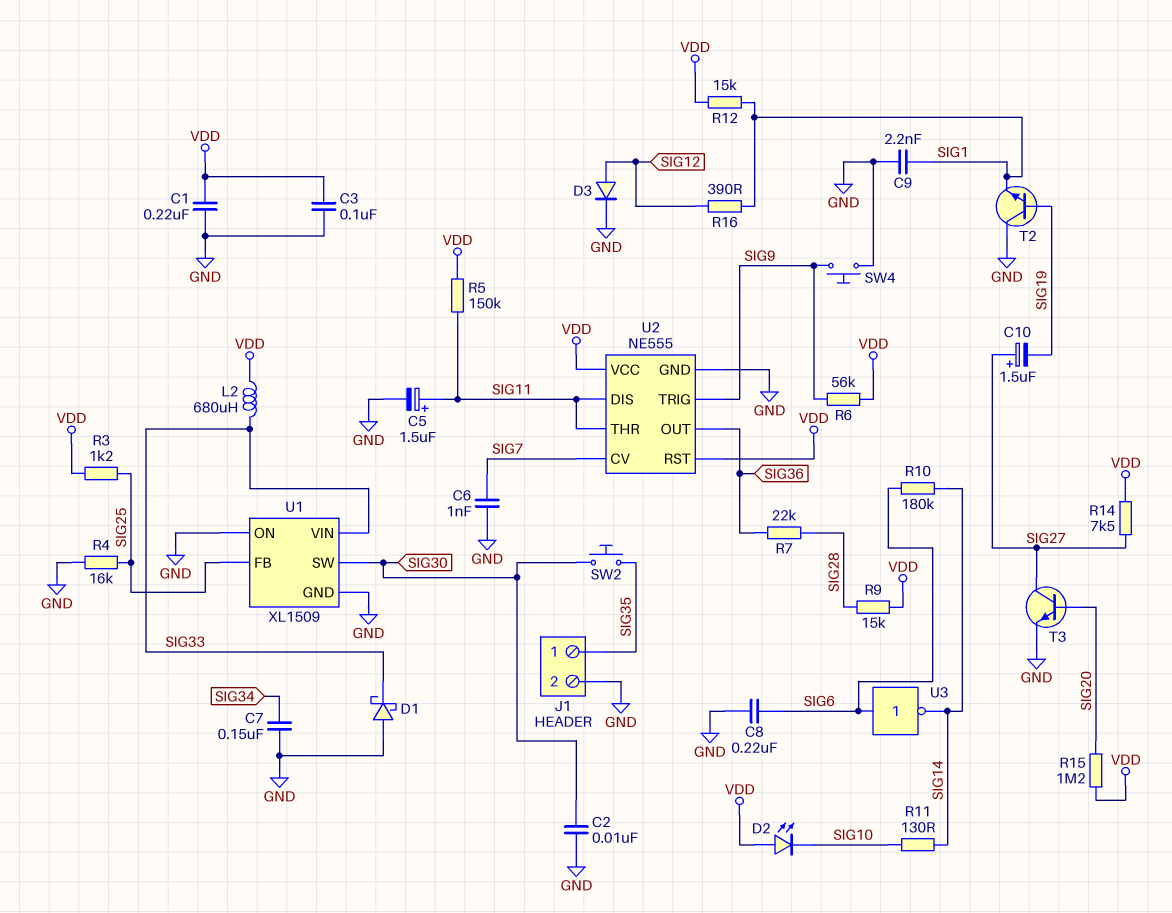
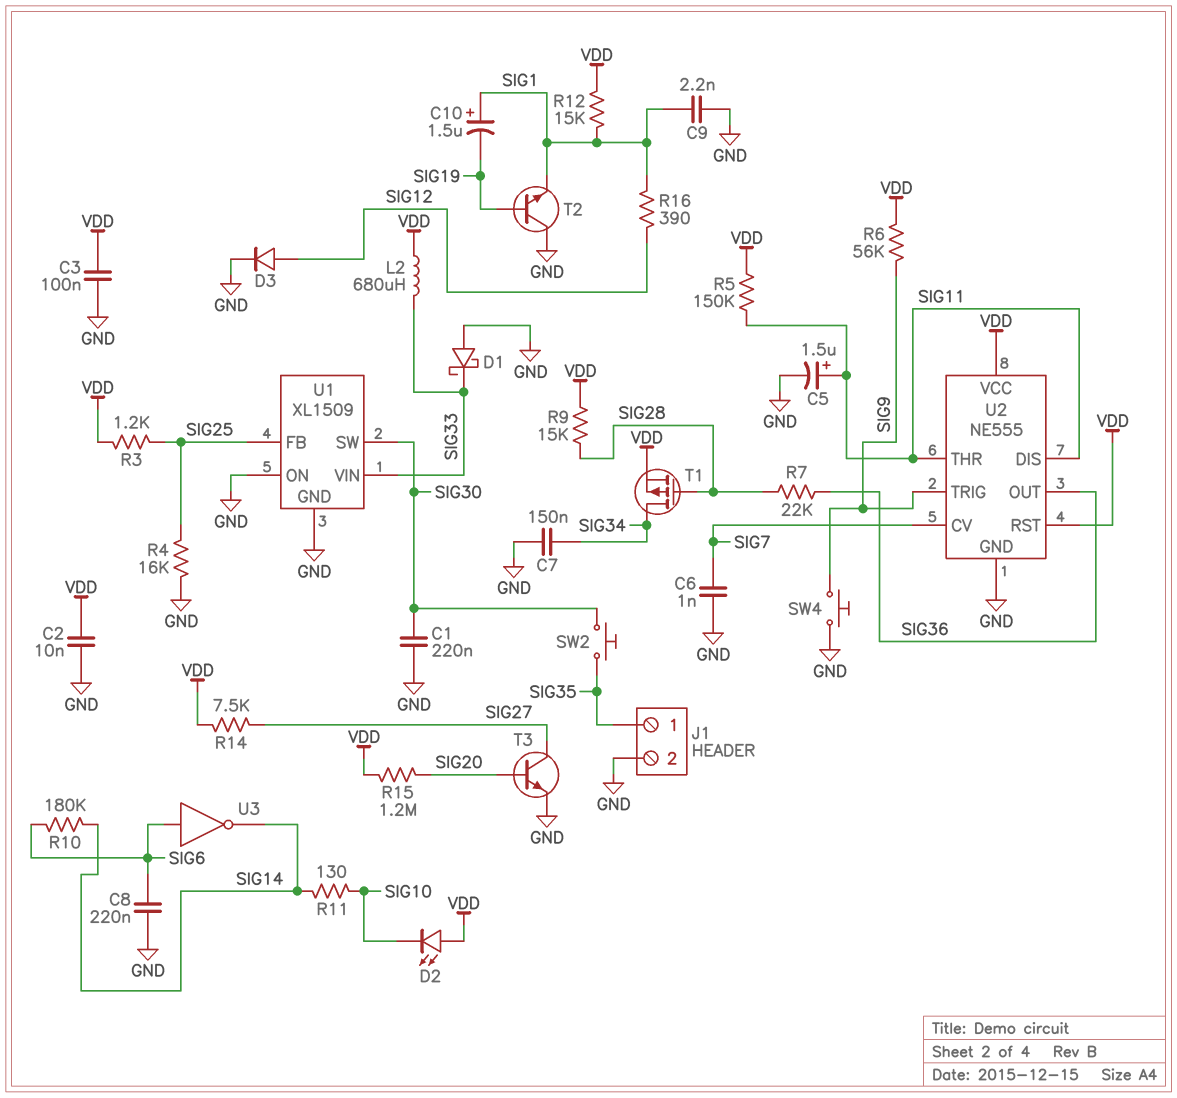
C1: 220nF (GND, VDD) -> 220nF (GND, SIG30)
C2: 10nF (GND, SIG30) -> 10nF (GND, VDD)
C10: 1.5uF (plus SIG27, minus SIG19) -> 1.5uF (plus SIG1, minus SIG19)
T1: none -> PMOS (G SIG28, D SIG34, S VDD)

